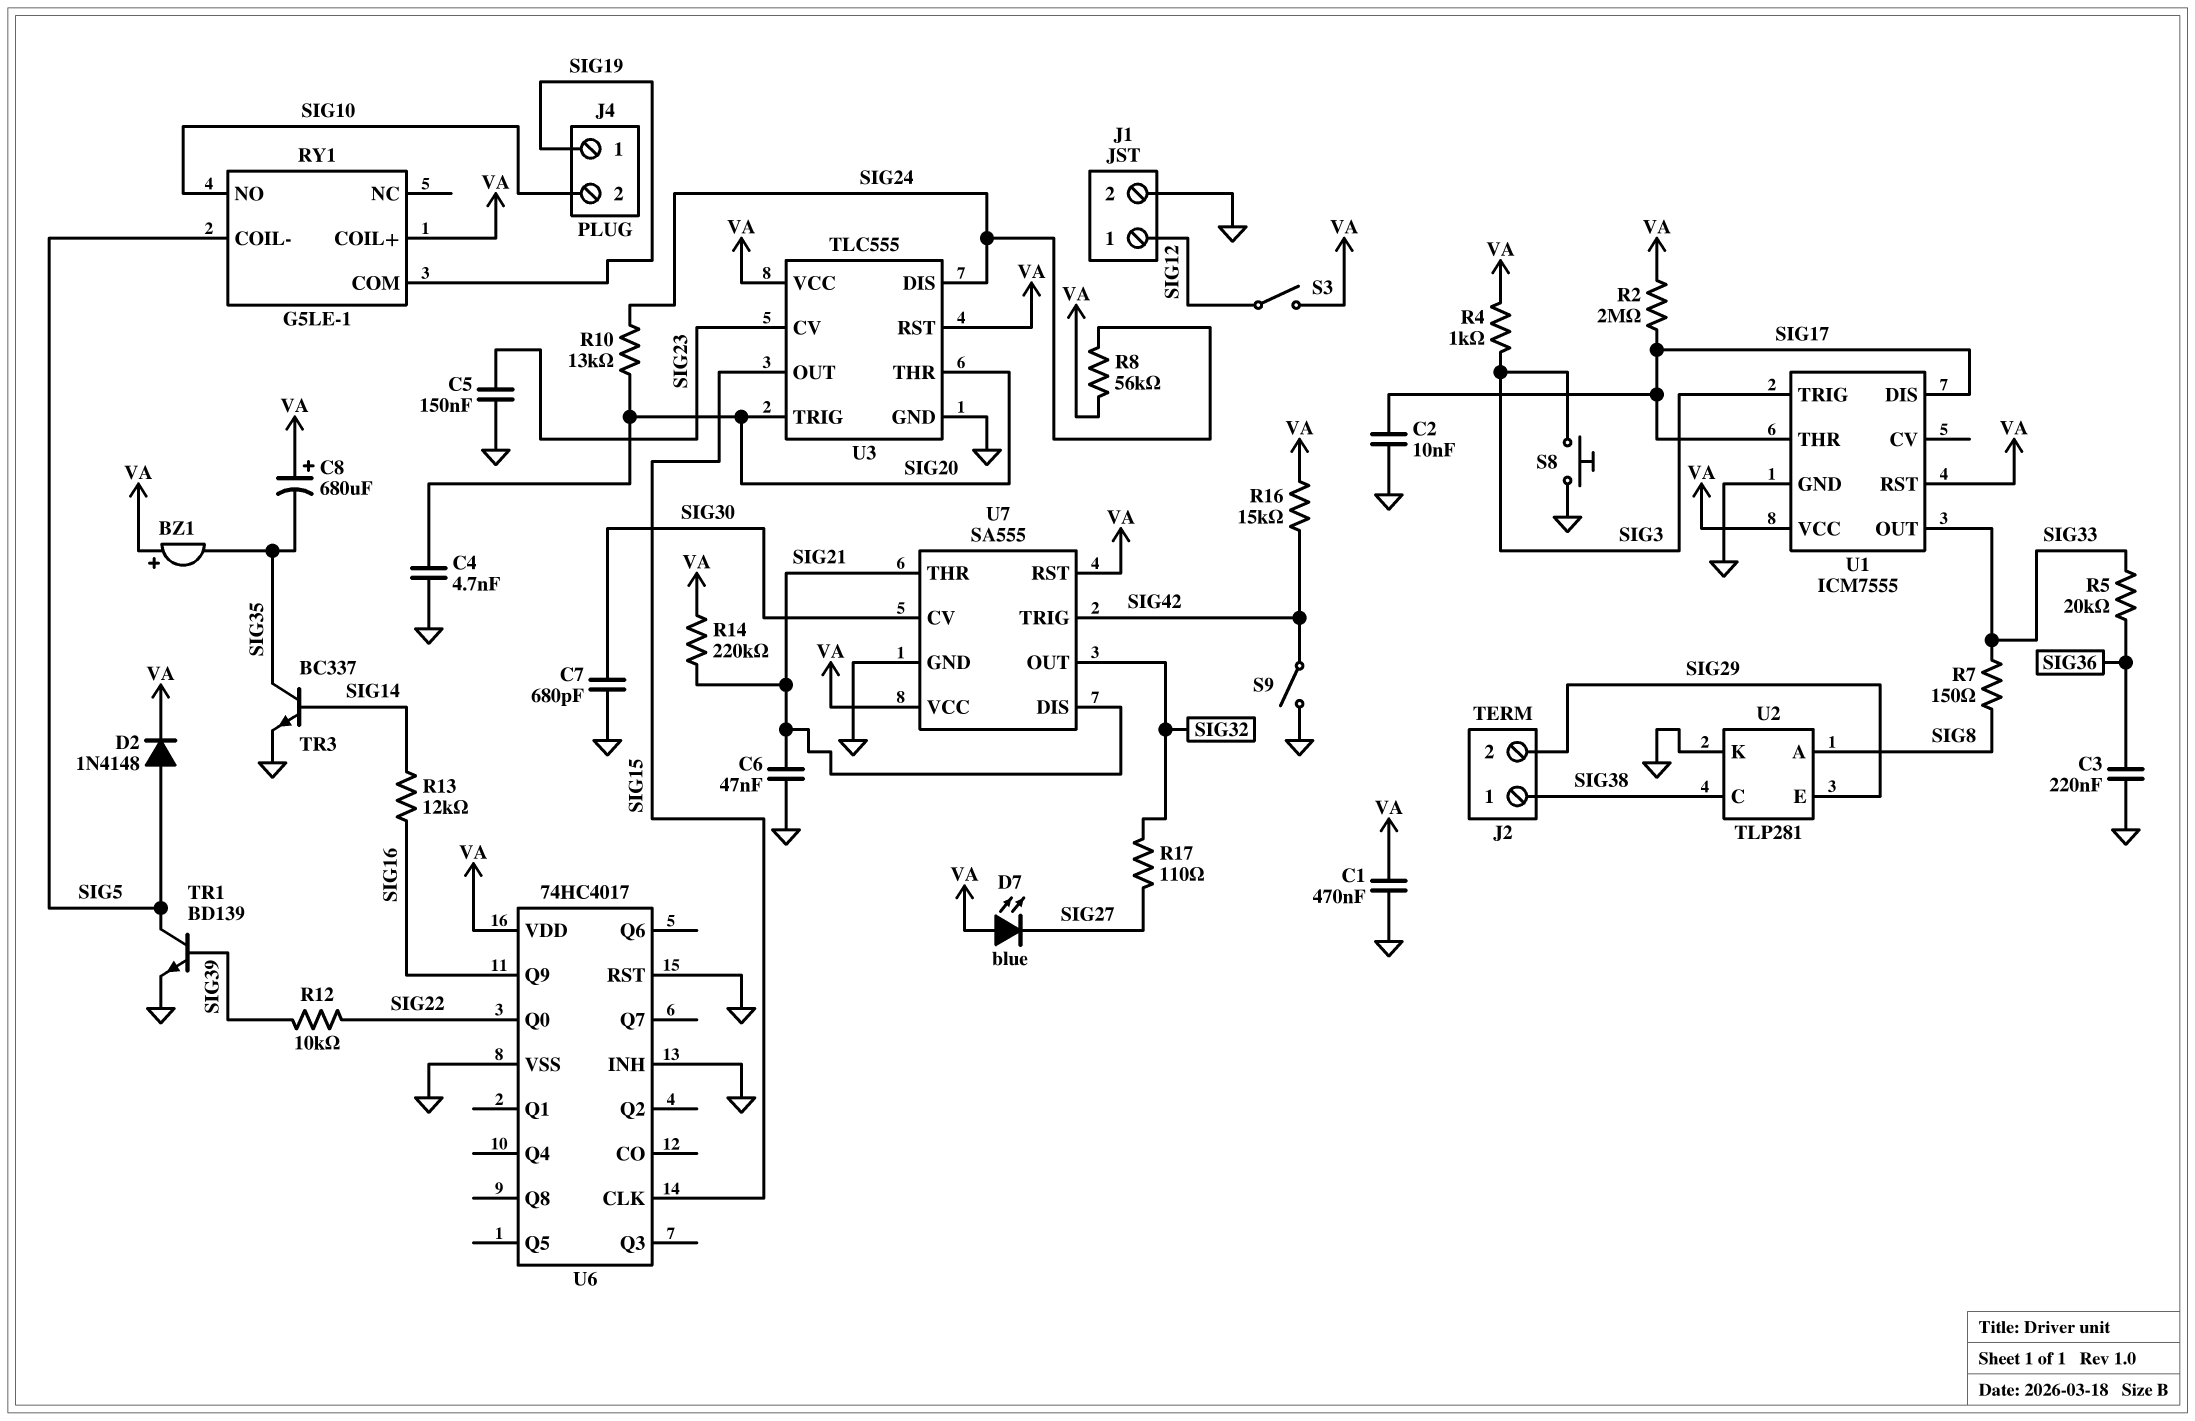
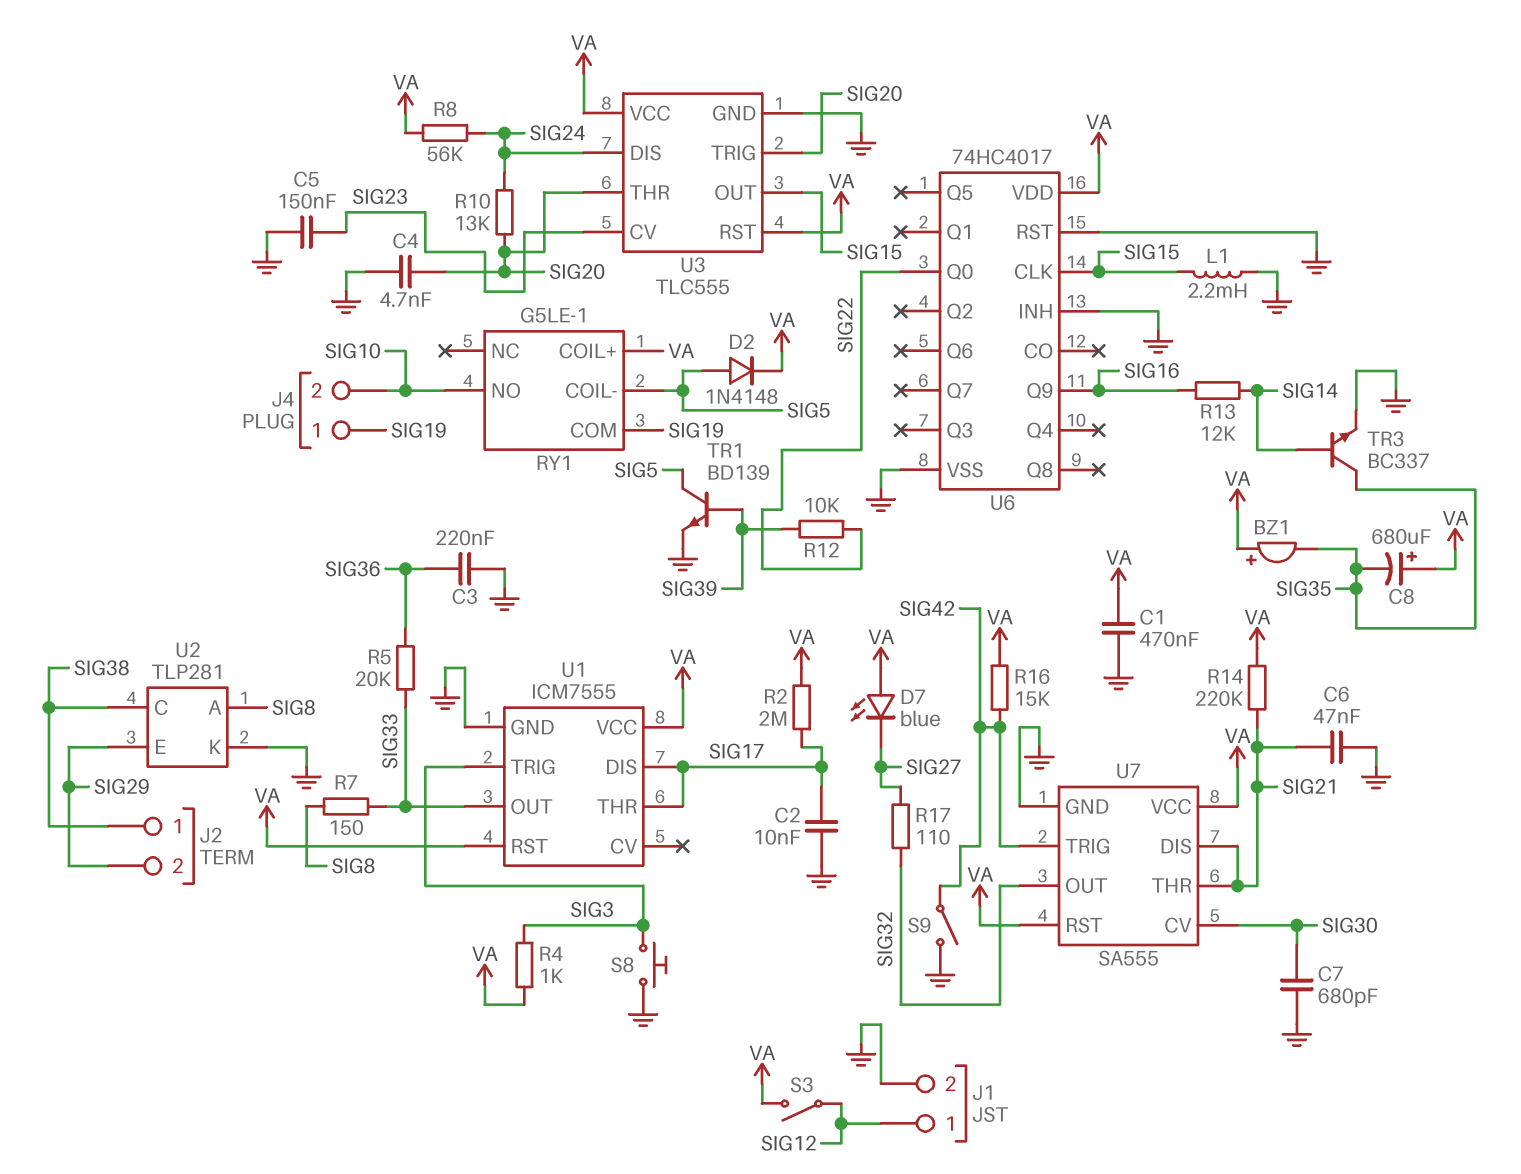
L1: none -> 2.2mH (GND, SIG15)

